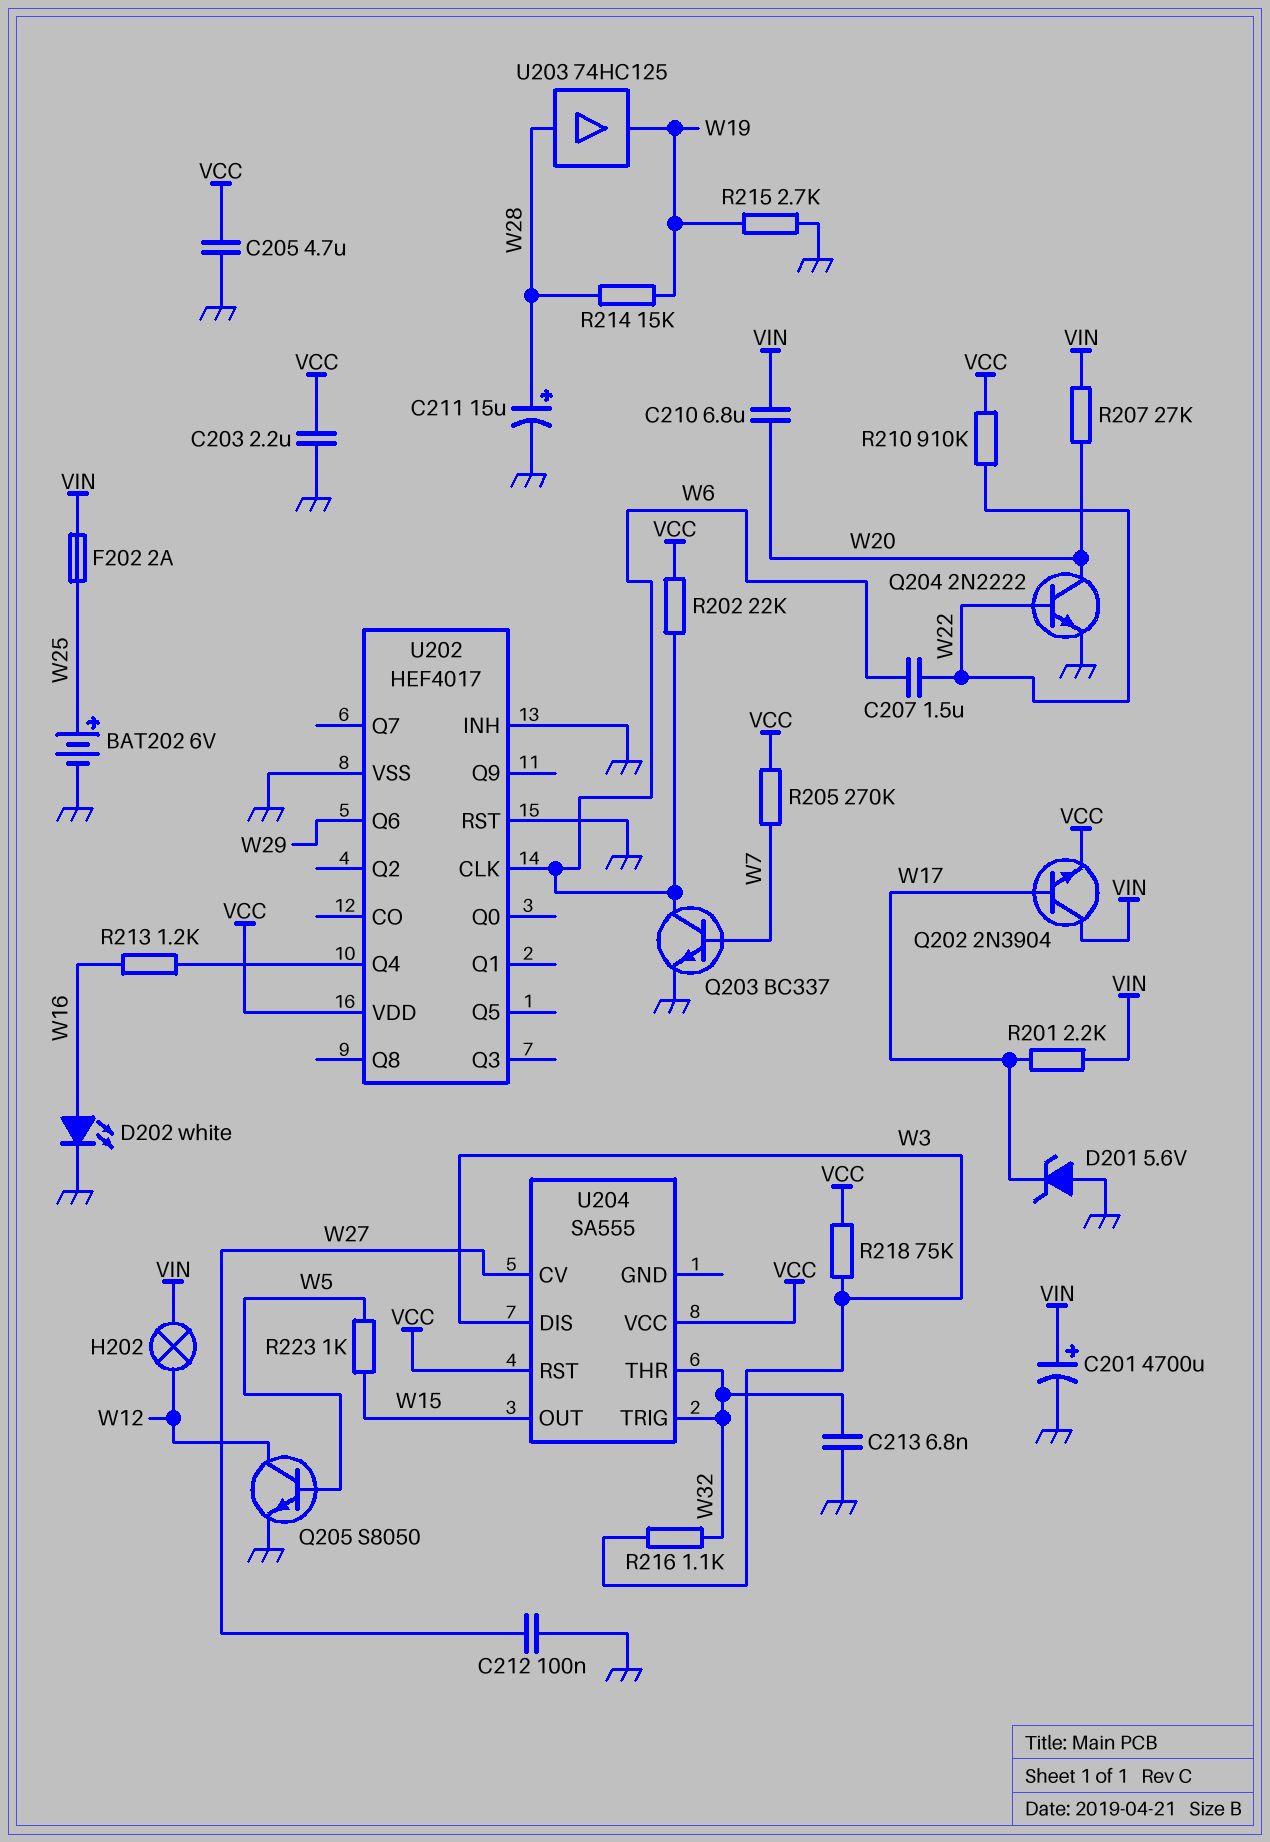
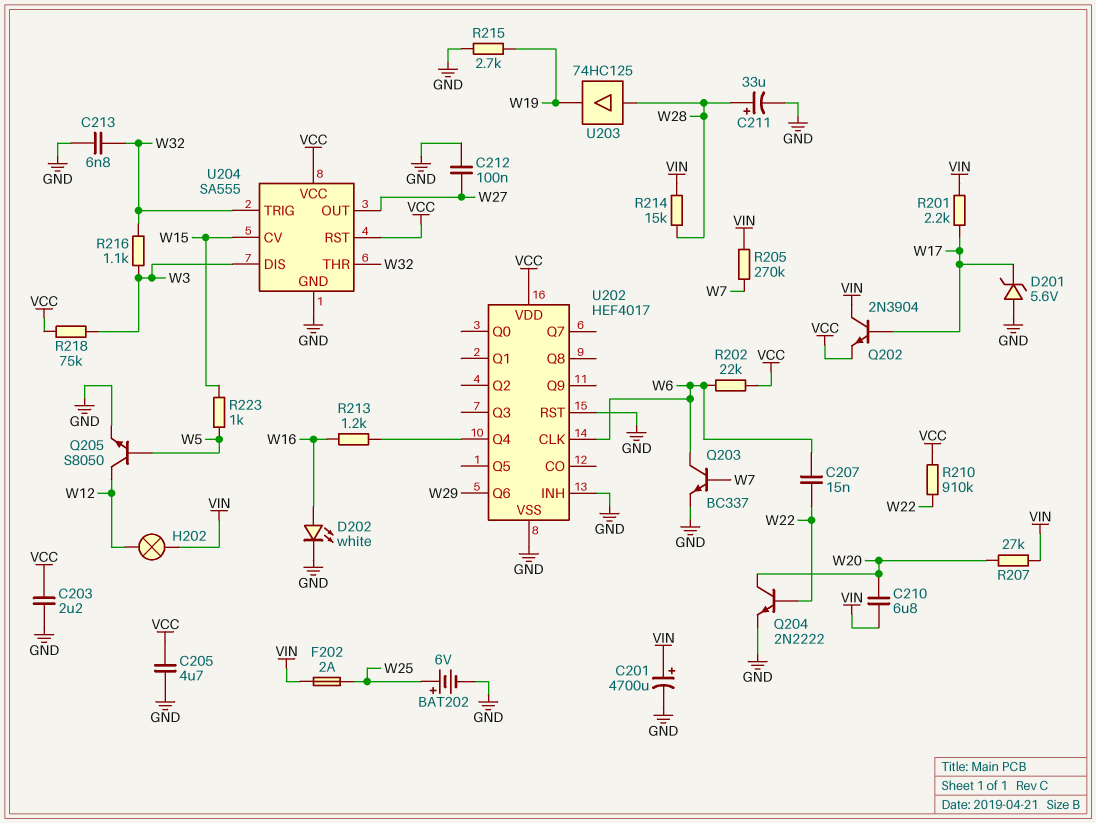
C207: 1.5uF (W6, W22) -> 15nF (W6, W22)
C211: 15uF (plus W28, minus GND) -> 33uF (plus W28, minus GND)
R205: 270k (VCC, W7) -> 270k (VIN, W7)
R214: 15k (W19, W28) -> 15k (VIN, W28)
U204 pin CV: W27 -> W15
U204 pin GND: none -> GND
U204 pin OUT: W15 -> W27

